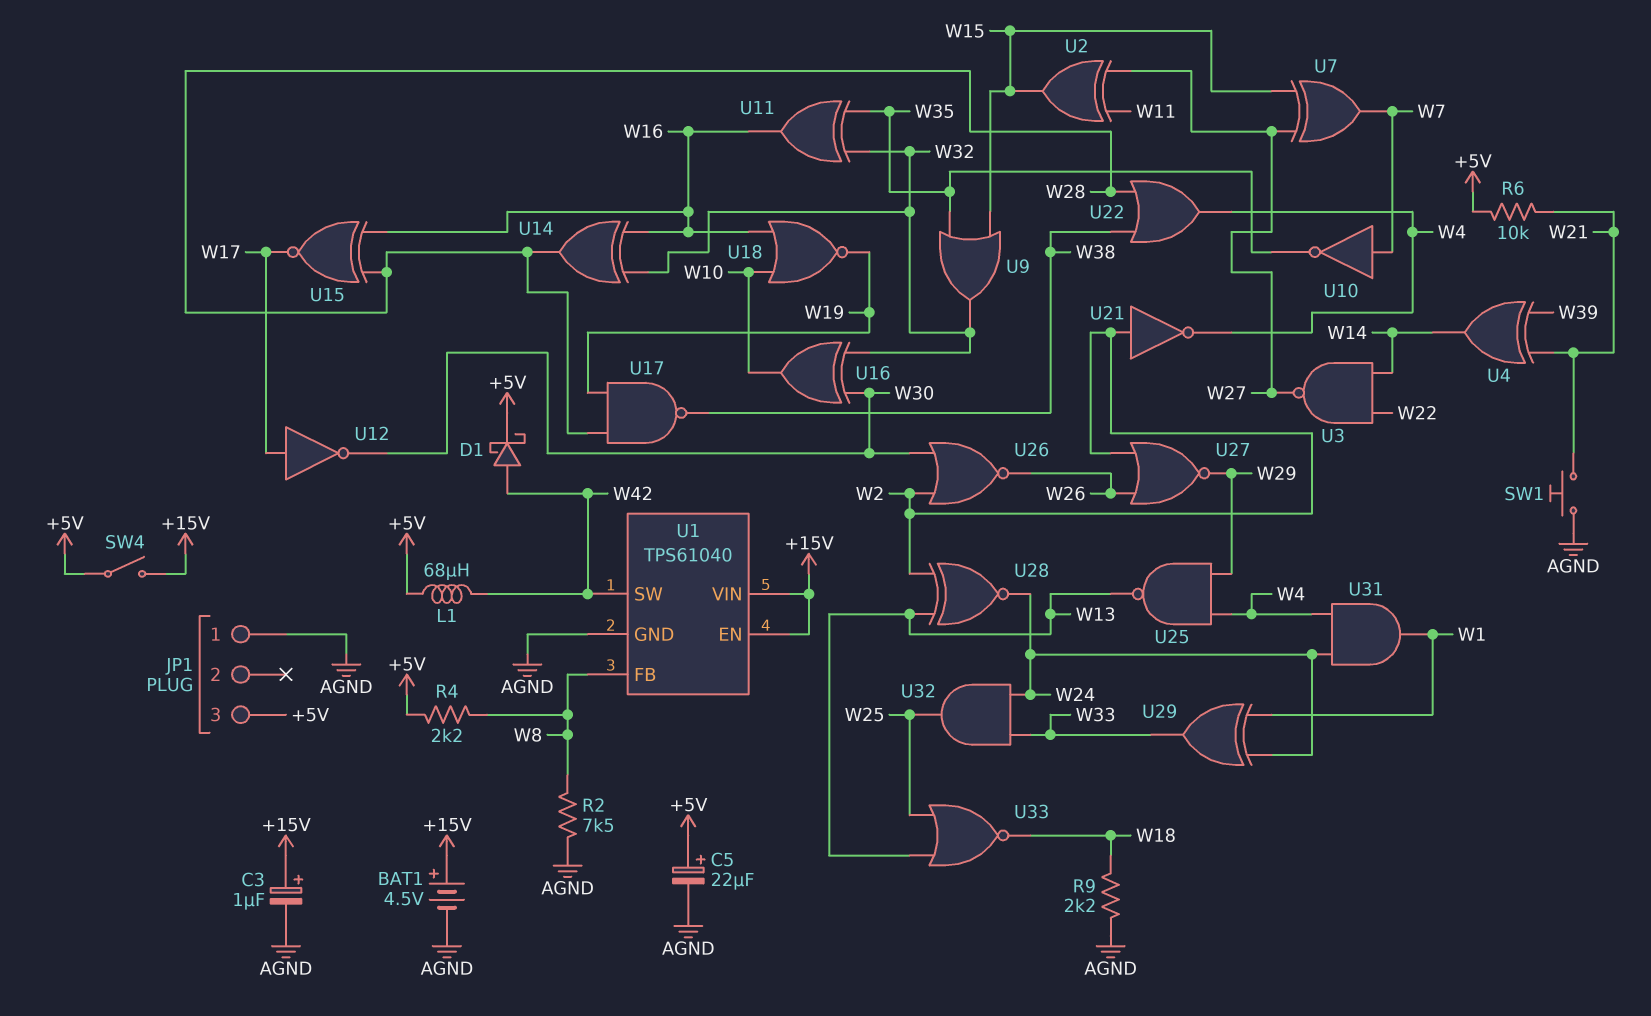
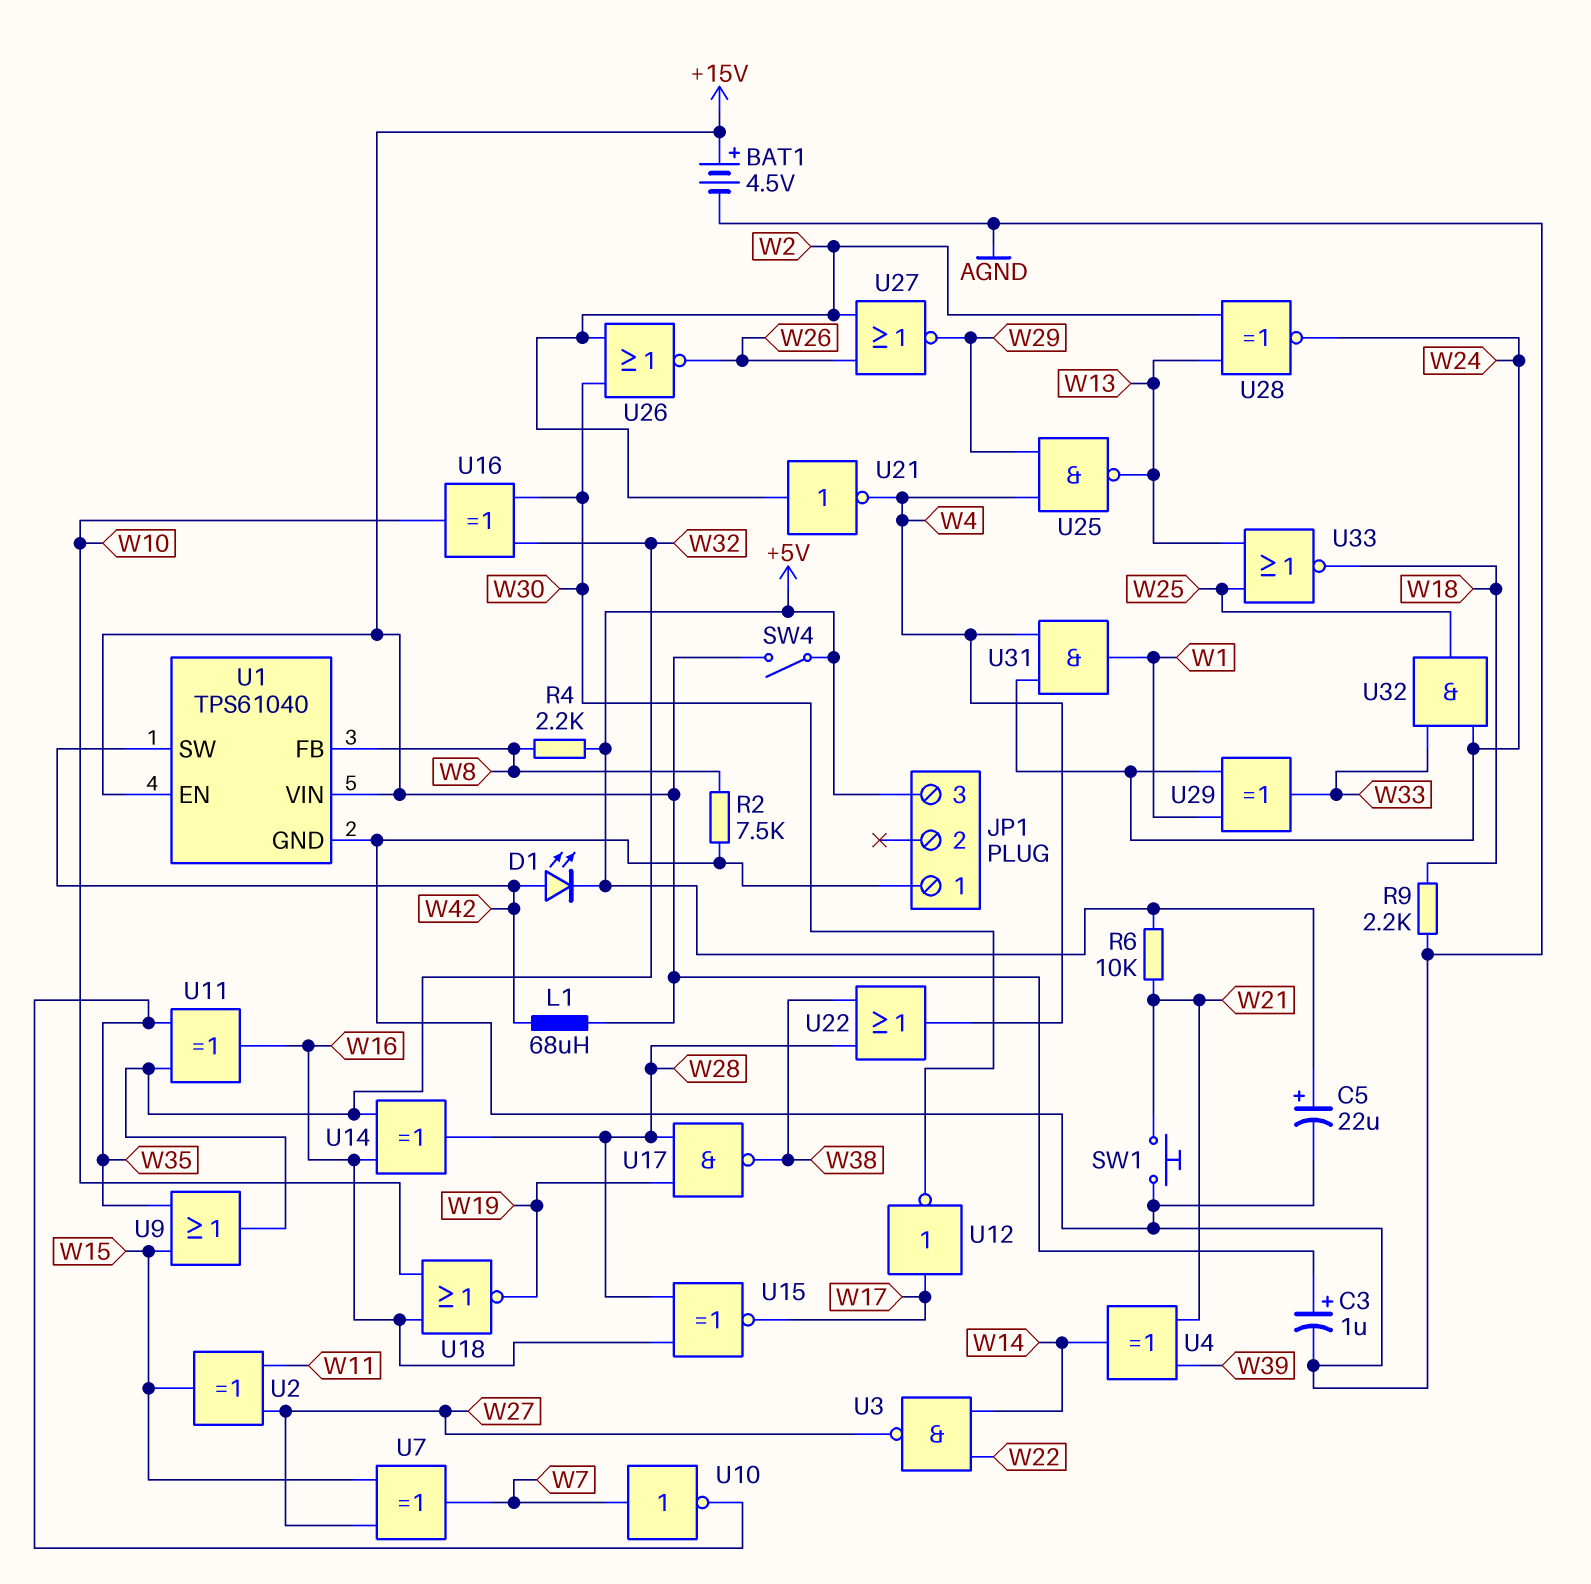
D1: schottky (A W42, K +5V) -> LED (A W42, K +5V)
L1: 68uH (+5V, W42) -> 68uH (+15V, W42)

